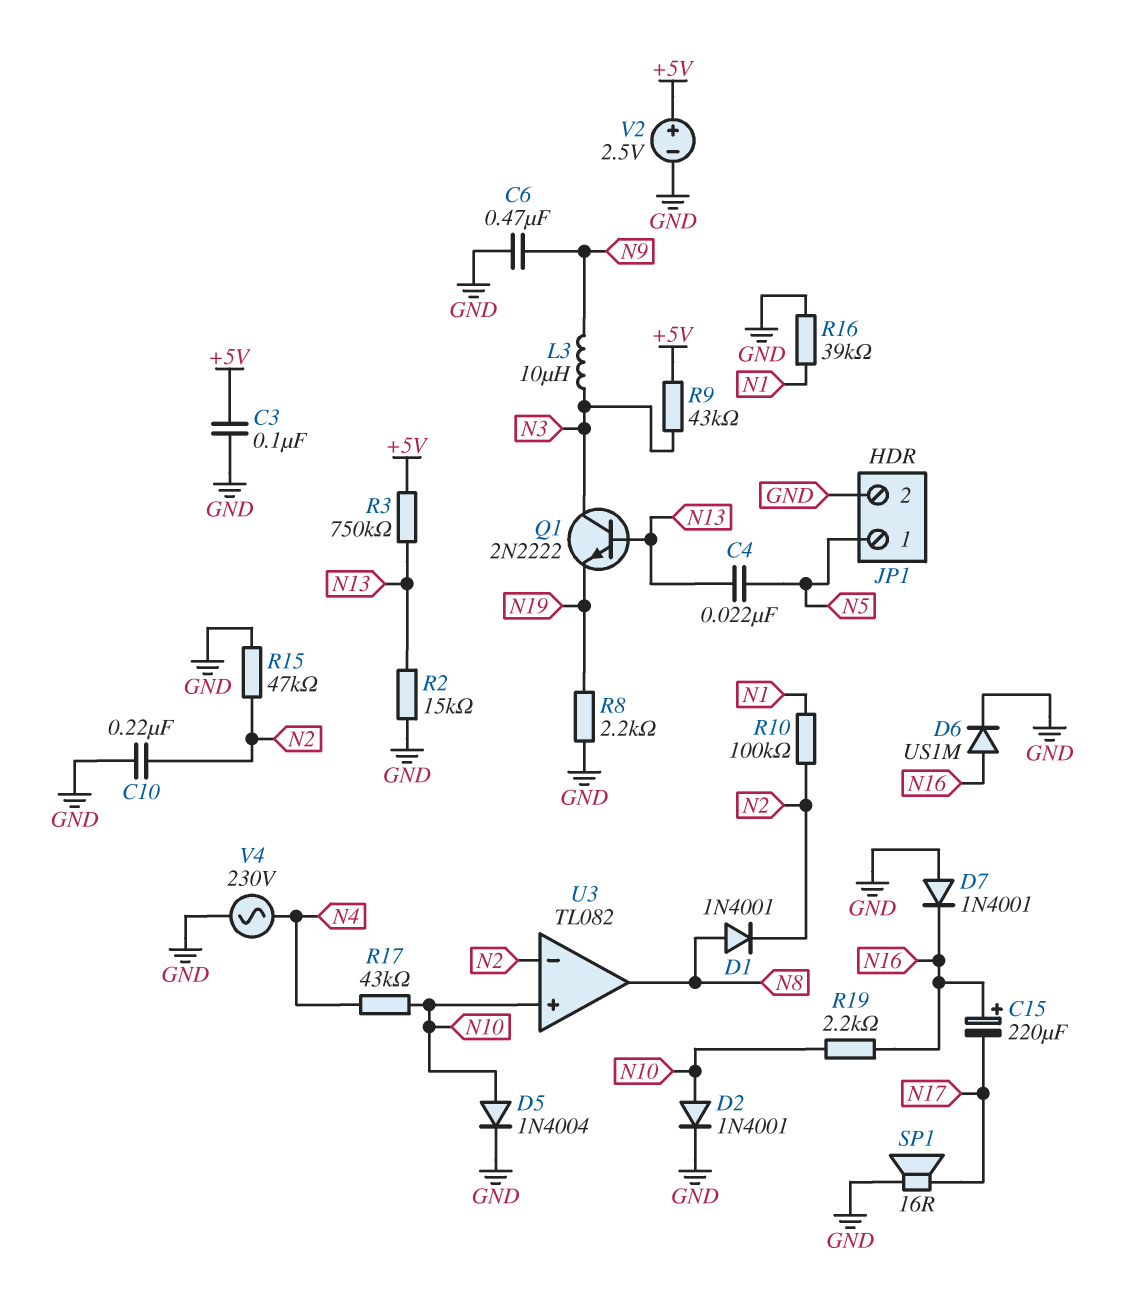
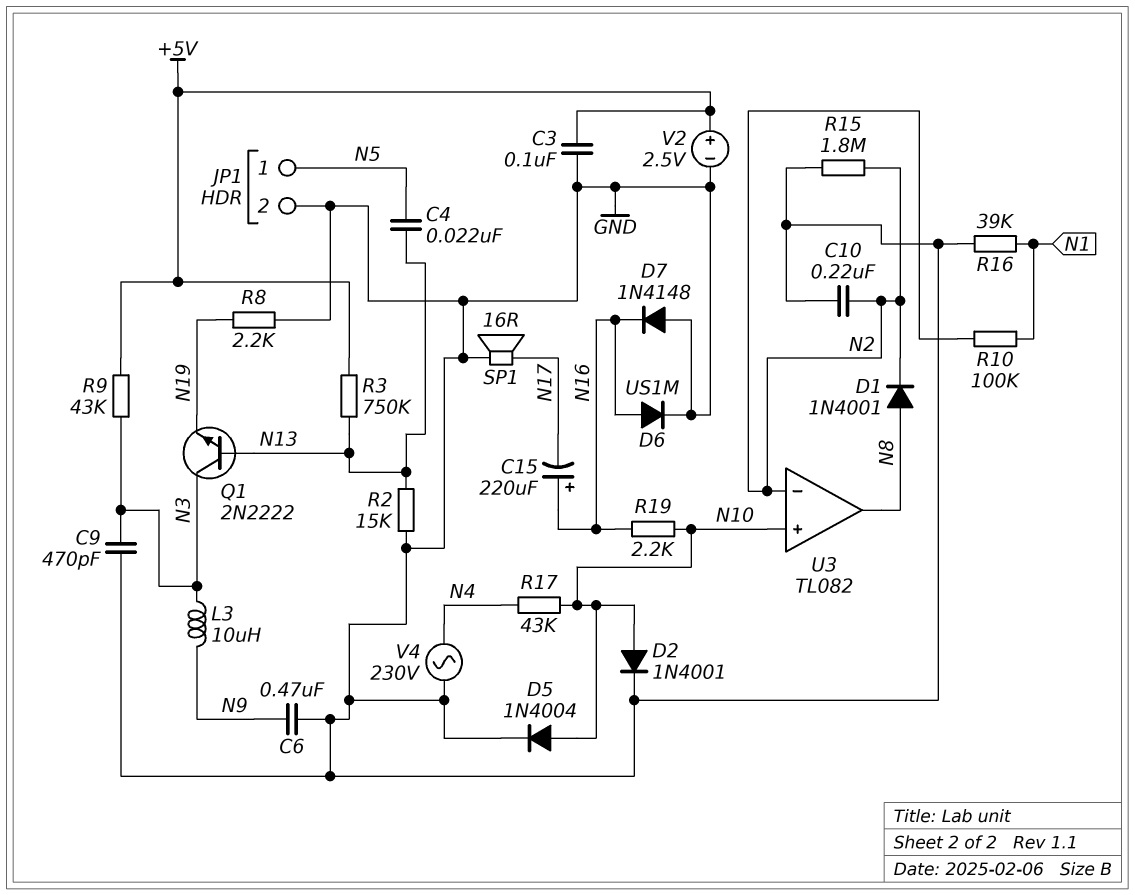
C9: none -> 470pF (GND, N3)
D7: diode 1N4001 (A GND, K N16) -> diode 1N4148 (A GND, K N16)
R15: 47k (GND, N2) -> 1.8M (GND, N2)

